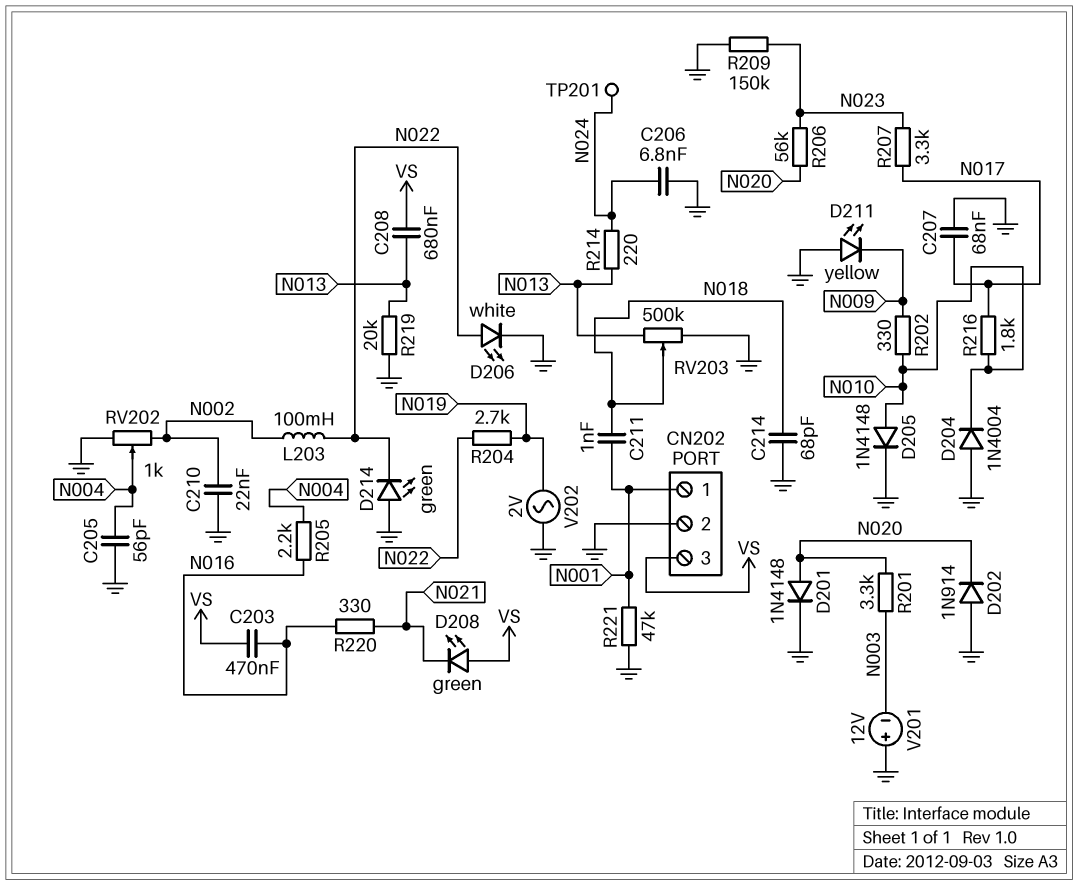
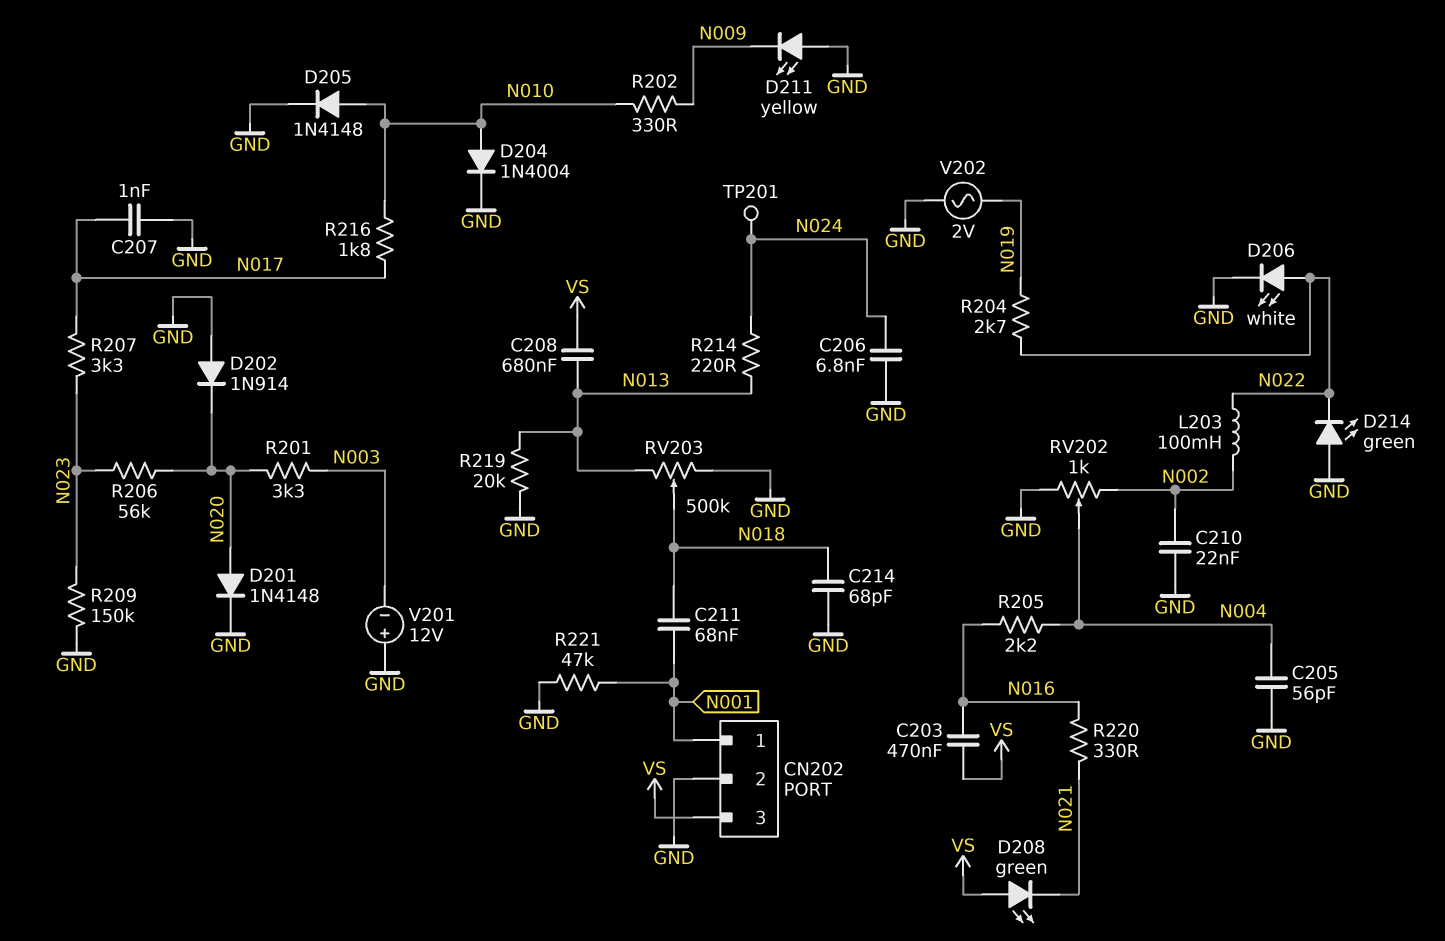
C207: 68nF (GND, N017) -> 1nF (GND, N017)
C211: 1nF (N001, N018) -> 68nF (N001, N018)
D204: diode 1N4004 (A GND, K N010) -> diode 1N4004 (A N010, K GND)

